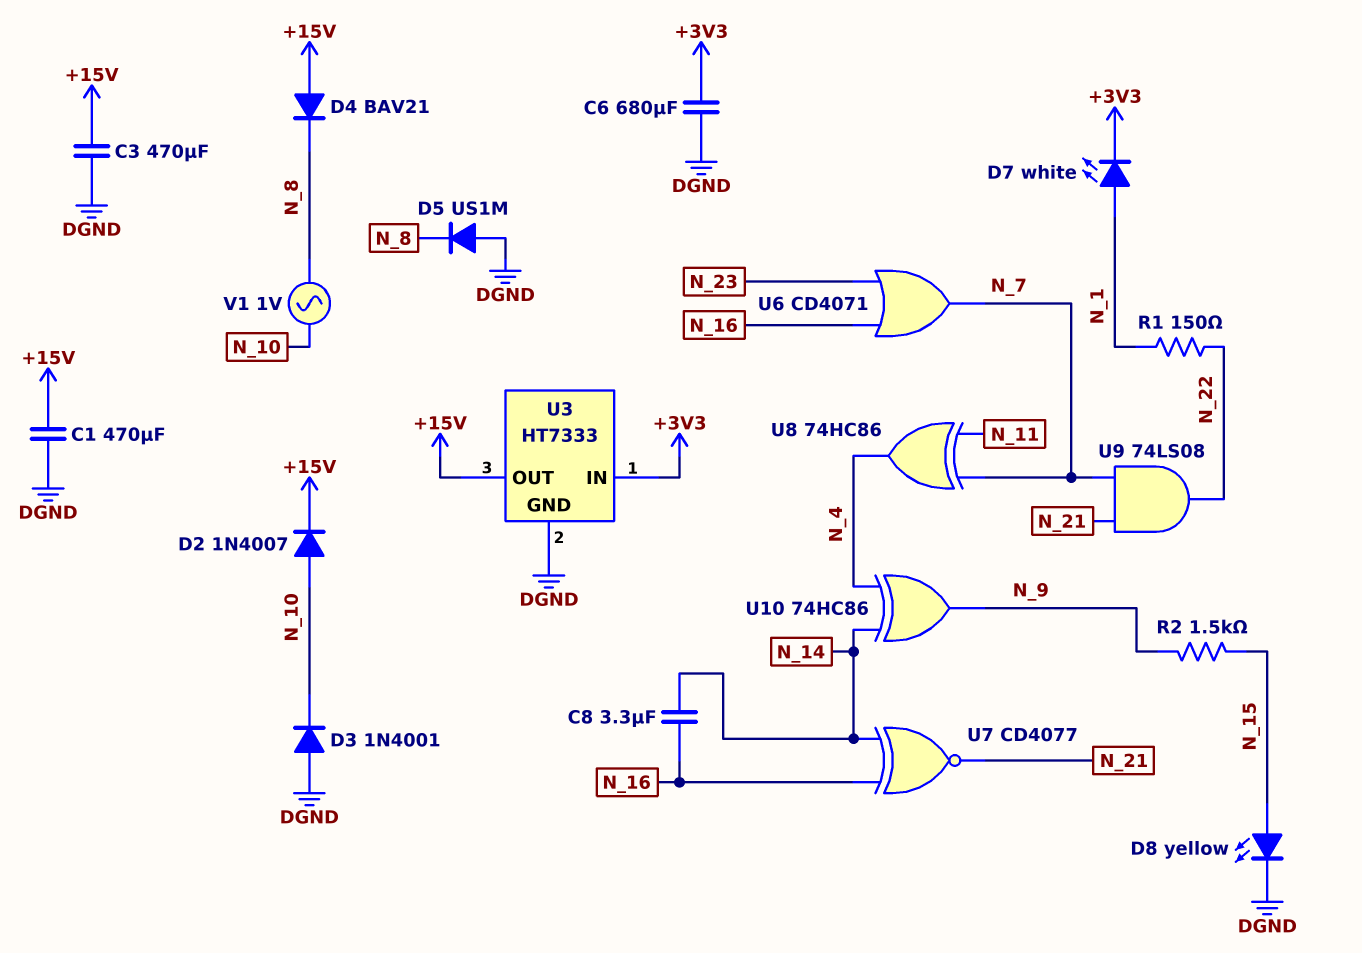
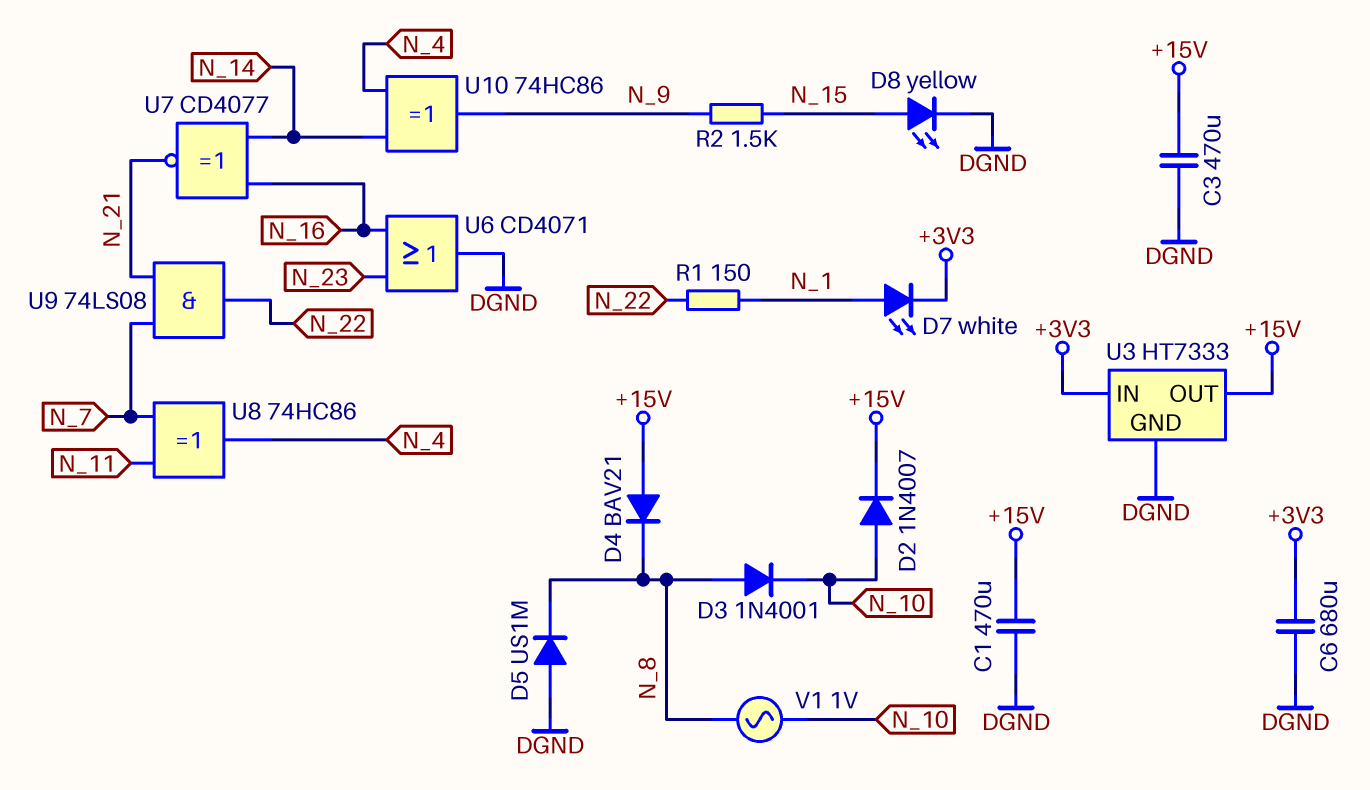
C8: 3.3uF (N_14, N_16) -> none
D3: diode 1N4001 (A DGND, K N_10) -> diode 1N4001 (A N_8, K N_10)
U6: OR CD4071 (in N_16, in N_23, out N_7) -> OR CD4071 (in N_16, in N_23, out DGND)

